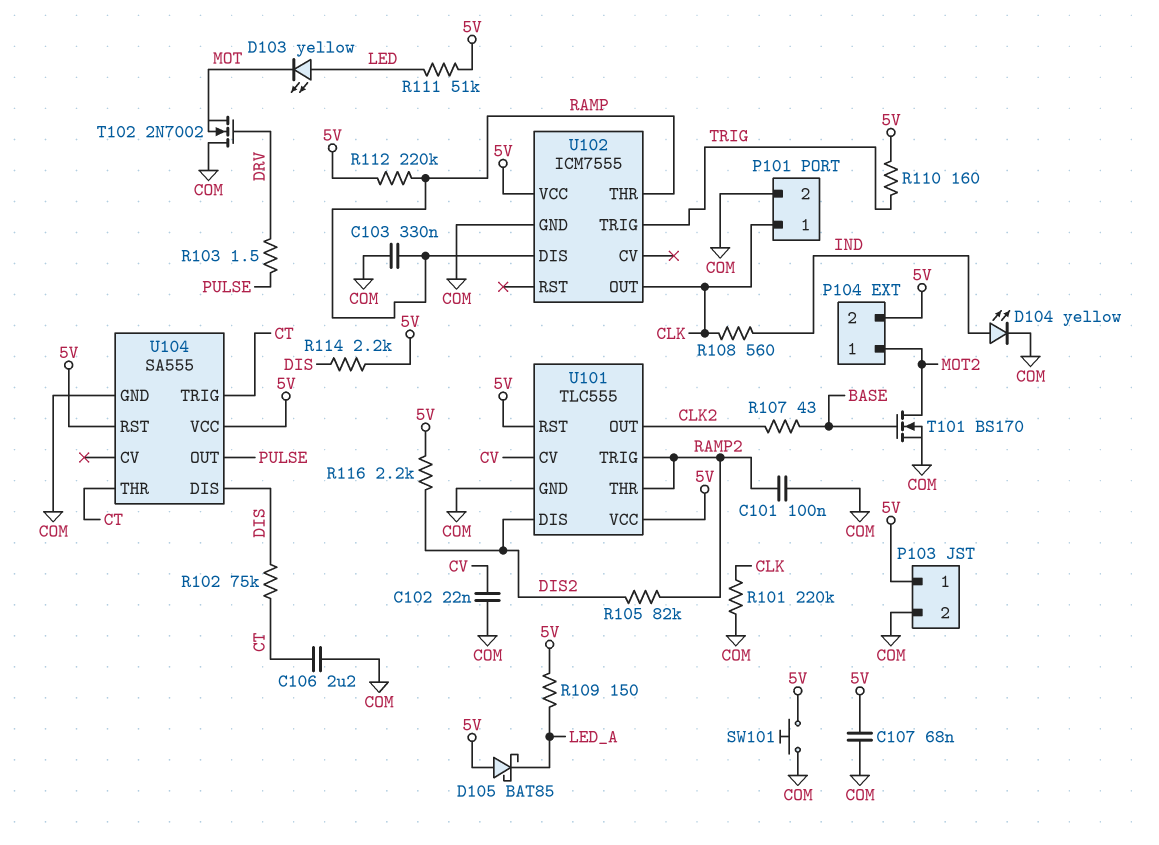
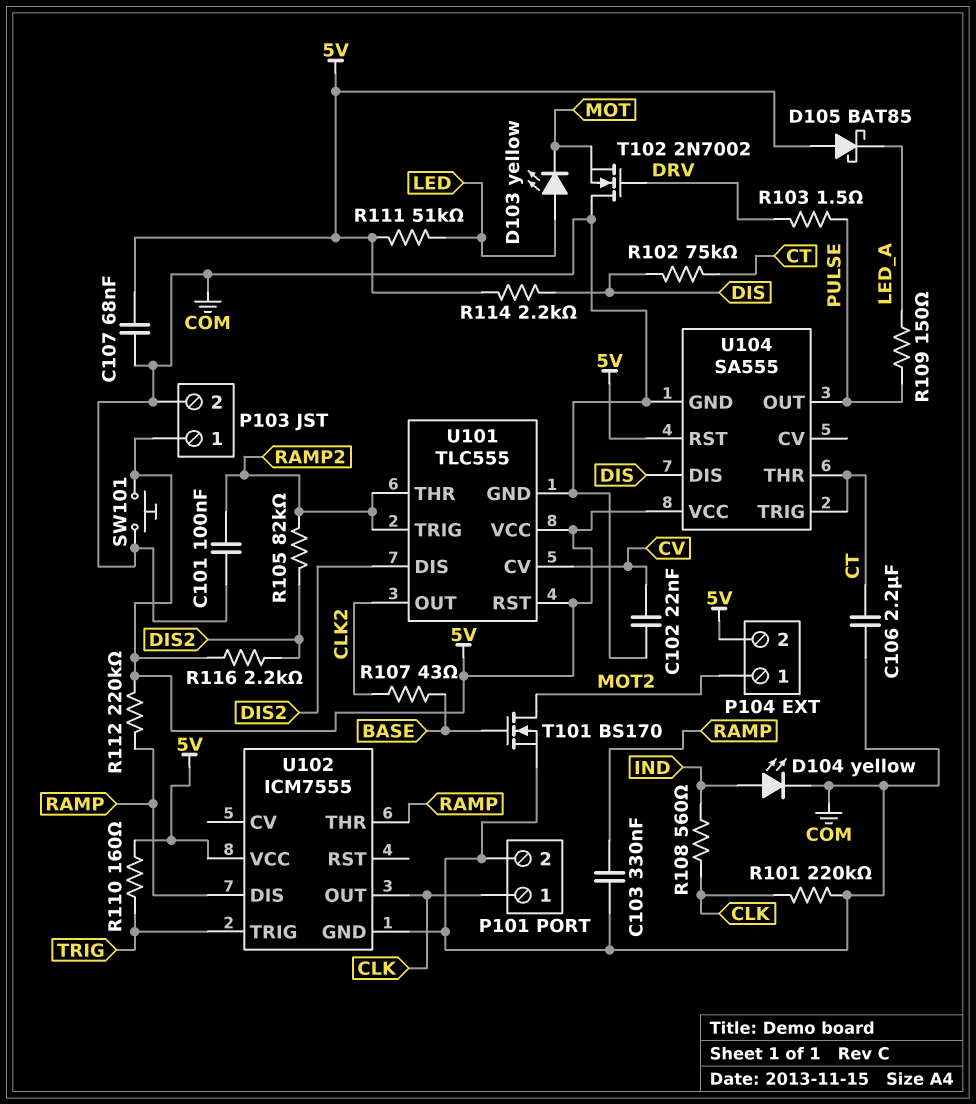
R109: 150 (5V, LED_A) -> 150 (LED_A, PULSE)

